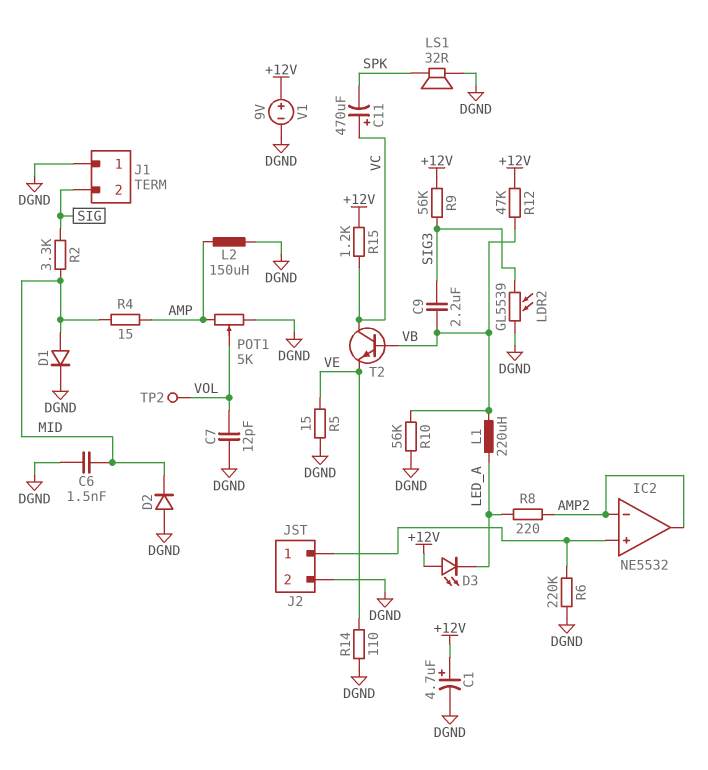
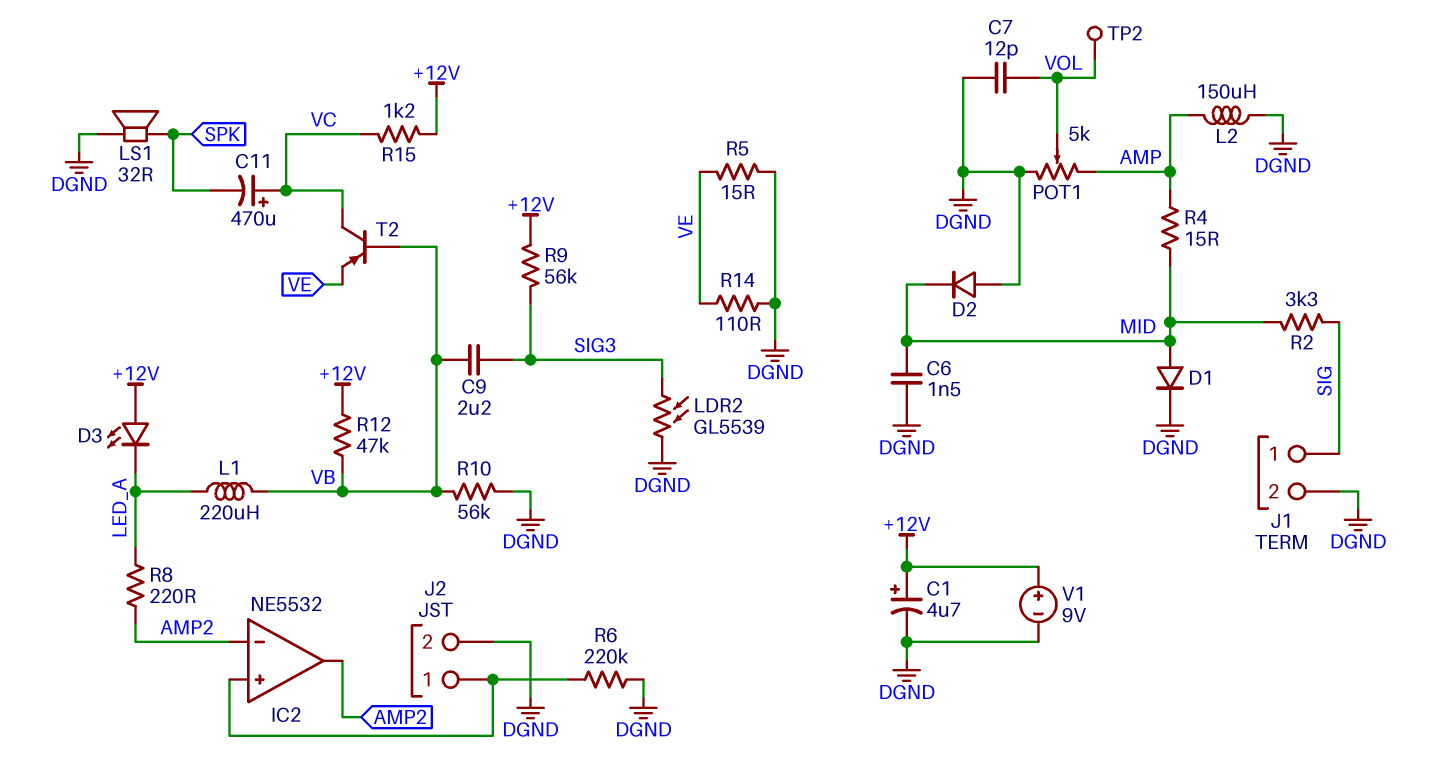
J1 pin 1: DGND -> SIG
J1 pin 2: SIG -> DGND
T2: NPN (B VB, C VC, E VE) -> PNP (B VB, C VC, E VE)

